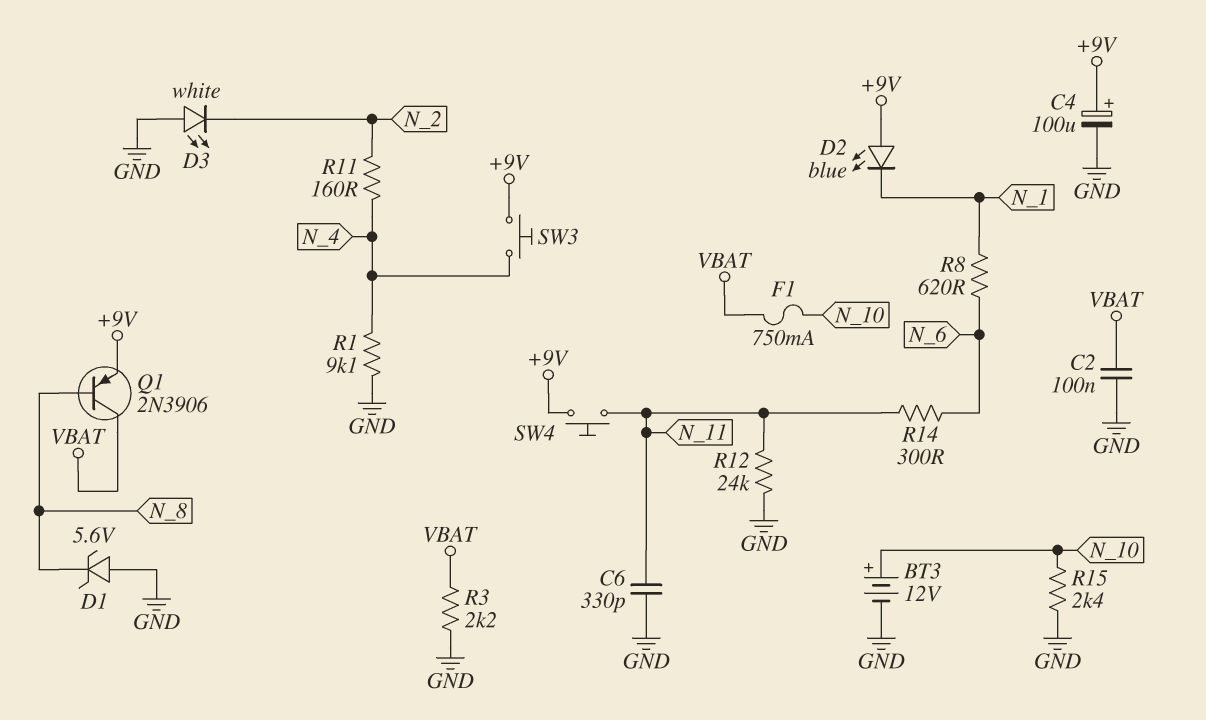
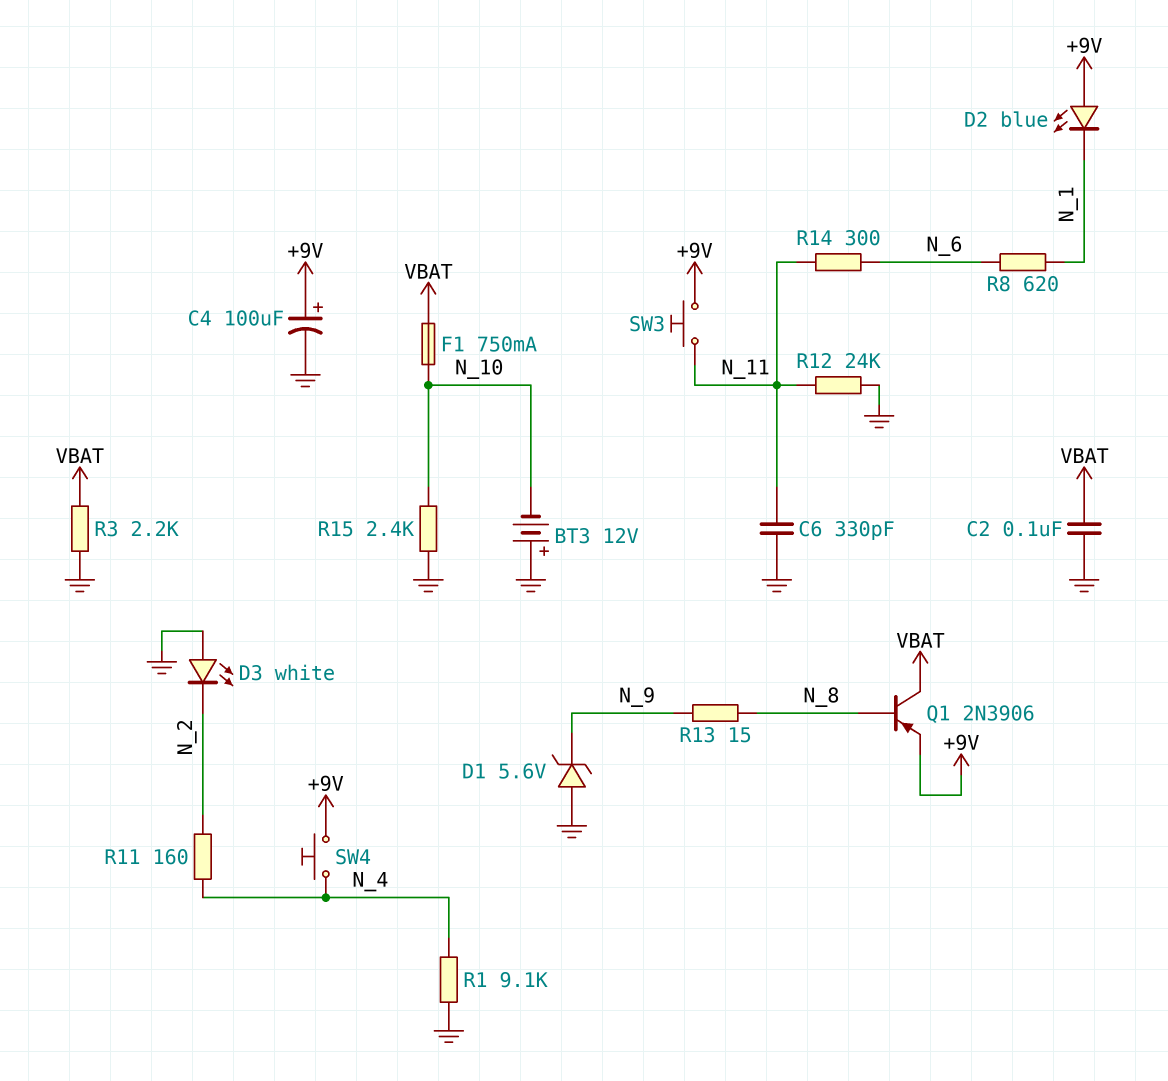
BT3: 12V (plus N_10, minus GND) -> 12V (plus GND, minus N_10)
D1: zener 5.6V (A GND, K N_8) -> zener 5.6V (A GND, K N_9)
R13: none -> 15 (N_8, N_9)
SW3: button (+9V, N_4) -> button (+9V, N_11)
SW4: button (+9V, N_11) -> button (+9V, N_4)

